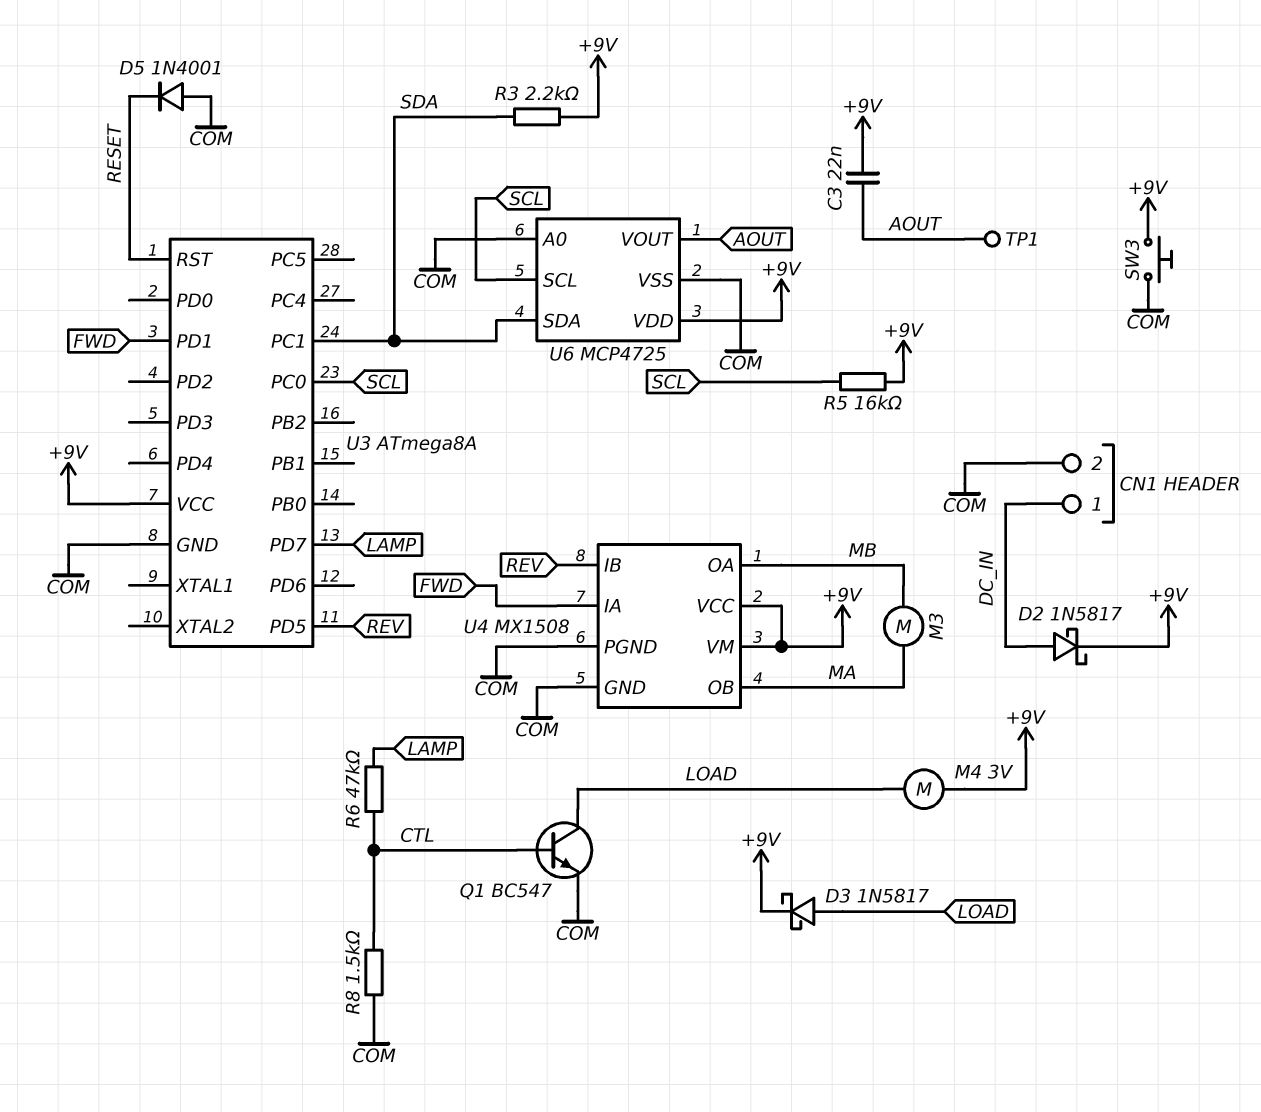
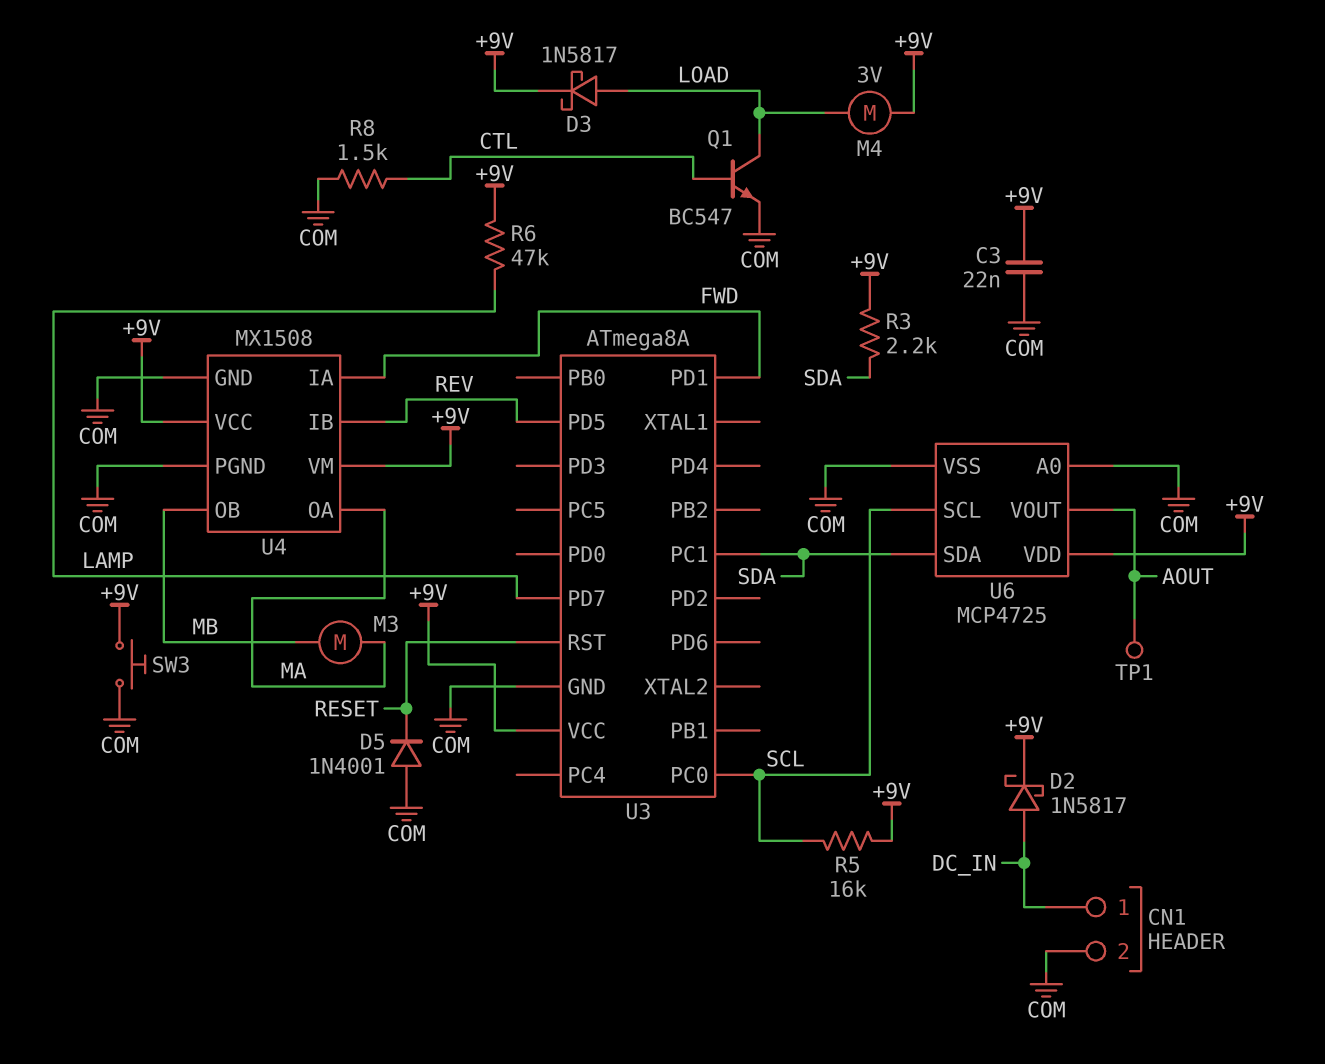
C3: 22nF (+9V, AOUT) -> 22nF (+9V, COM)
R6: 47k (CTL, LAMP) -> 47k (+9V, LAMP)
U4 pin OA: MB -> MA
U4 pin OB: MA -> MB

